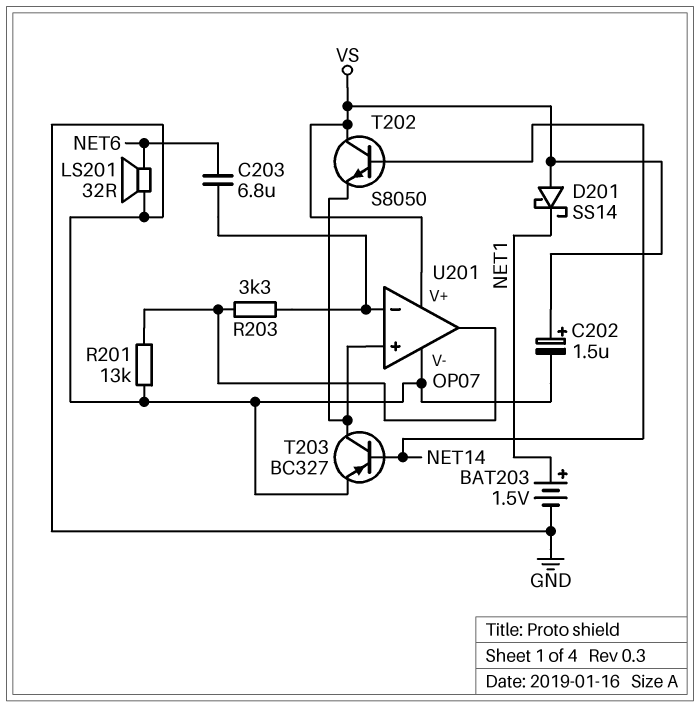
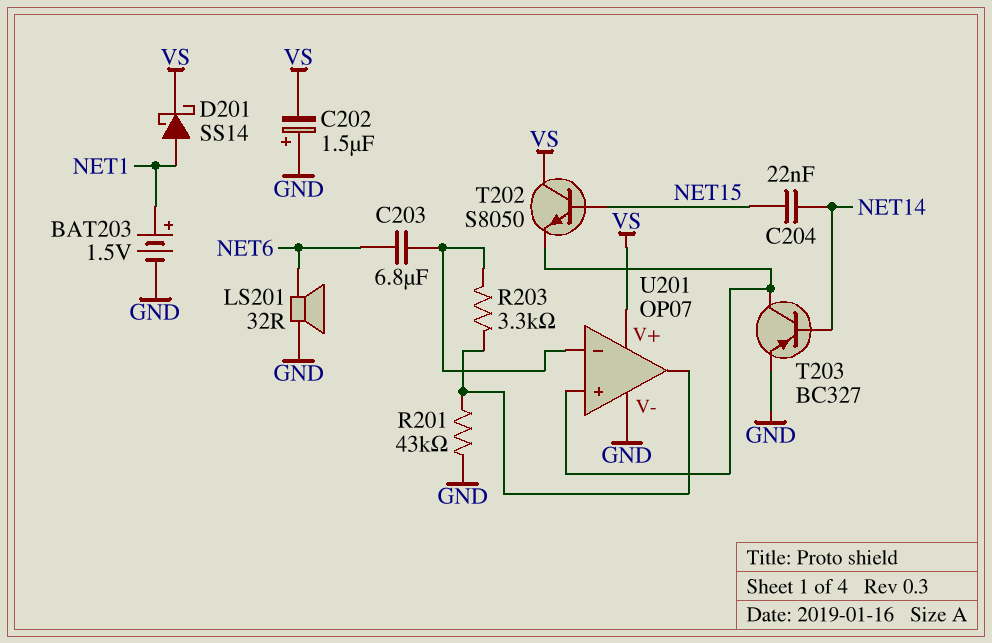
C202: 1.5uF (plus VS, minus GND) -> 1.5uF (plus GND, minus VS)
C204: none -> 22nF (NET14, NET15)
D201: schottky SS14 (A VS, K NET1) -> schottky SS14 (A NET1, K VS)
R201: 13k (GND, U201/out) -> 43k (GND, U201/out)
T202: NPN S8050 (B NET14, C VS, E U201/in+) -> NPN S8050 (B NET15, C VS, E U201/in+)

